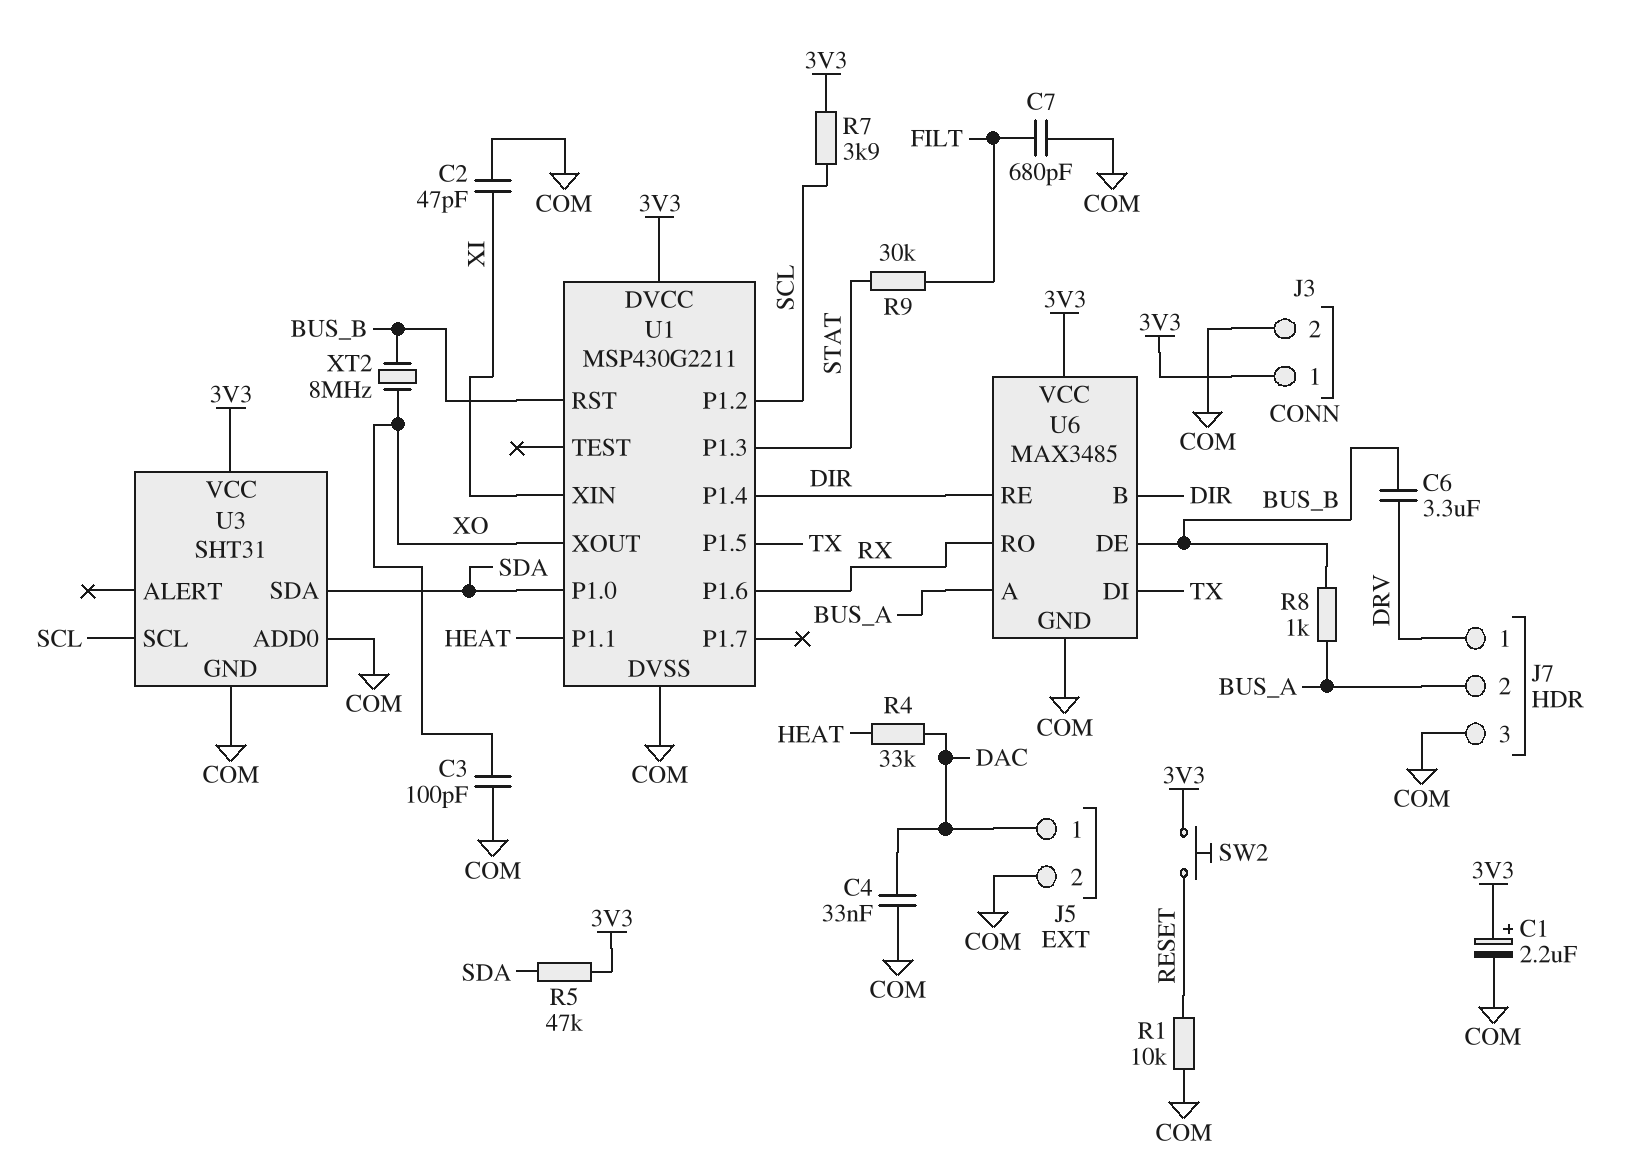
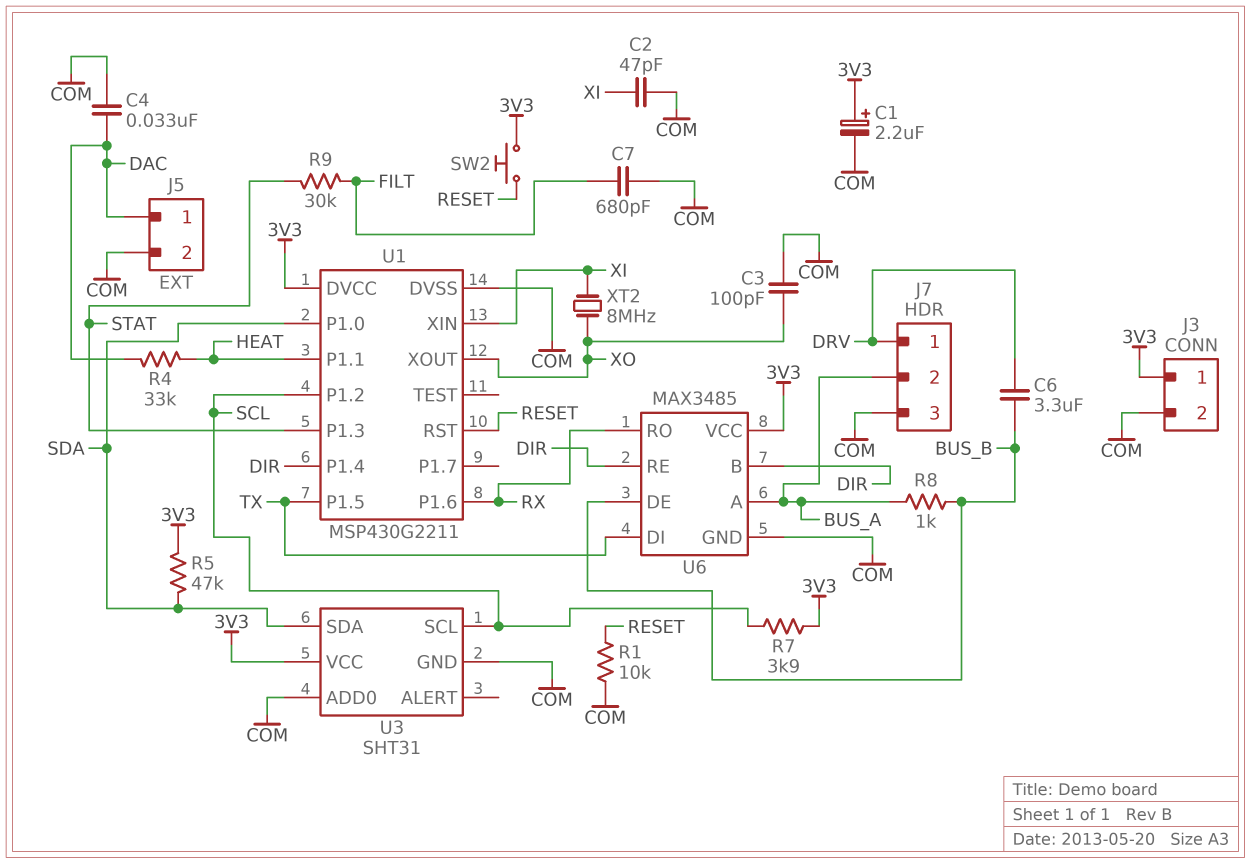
U1 pin RST: BUS_B -> RESET
XT2: 8MHz (BUS_B, XO) -> 8MHz (XI, XO)

